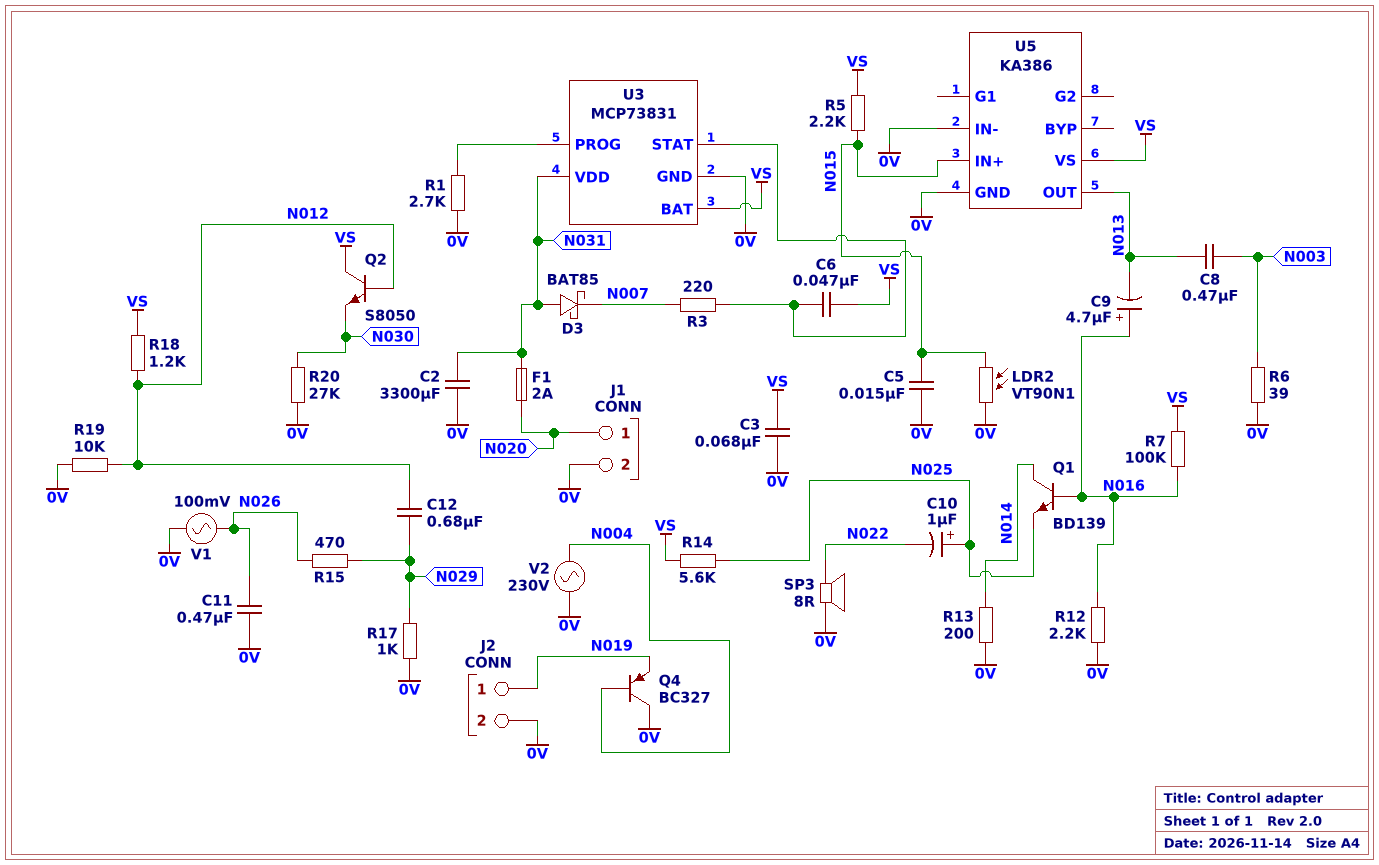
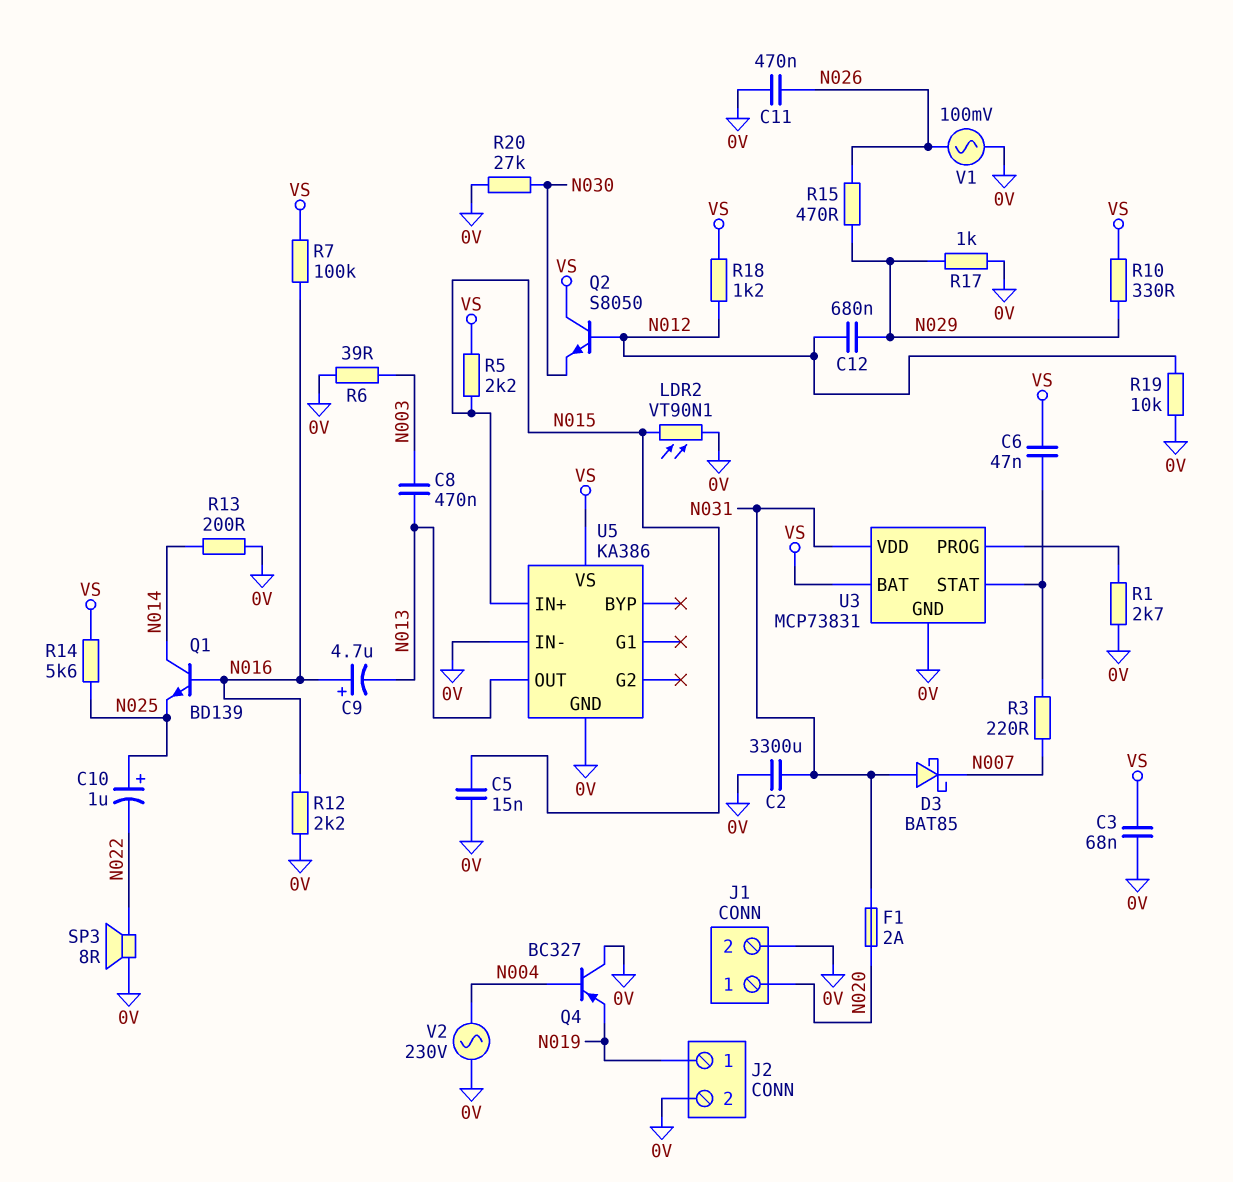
R10: none -> 330 (N029, VS)

